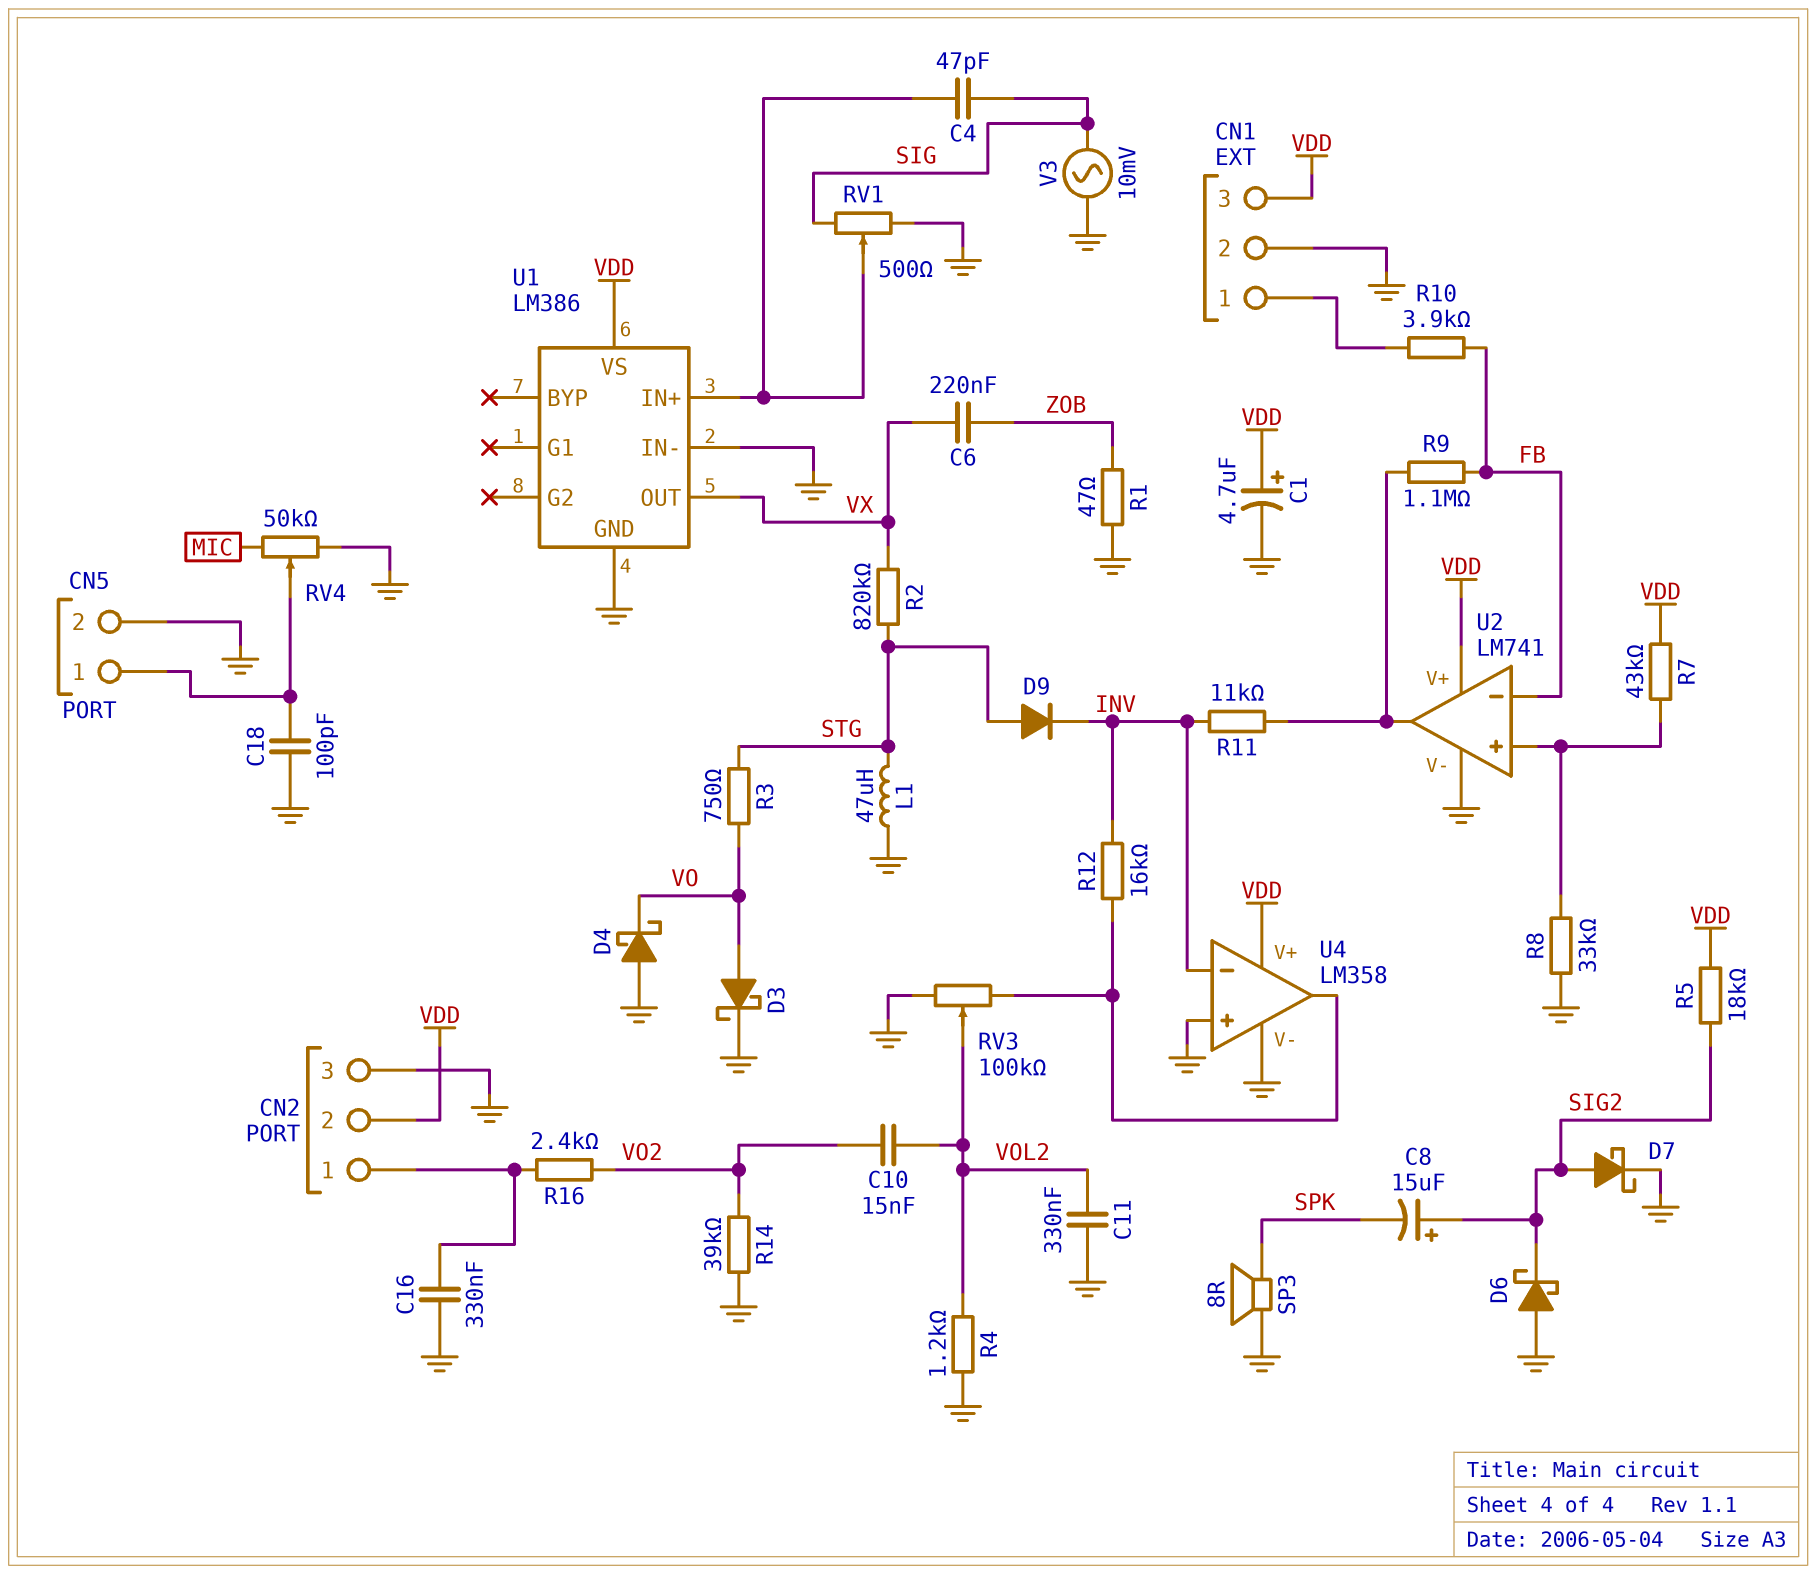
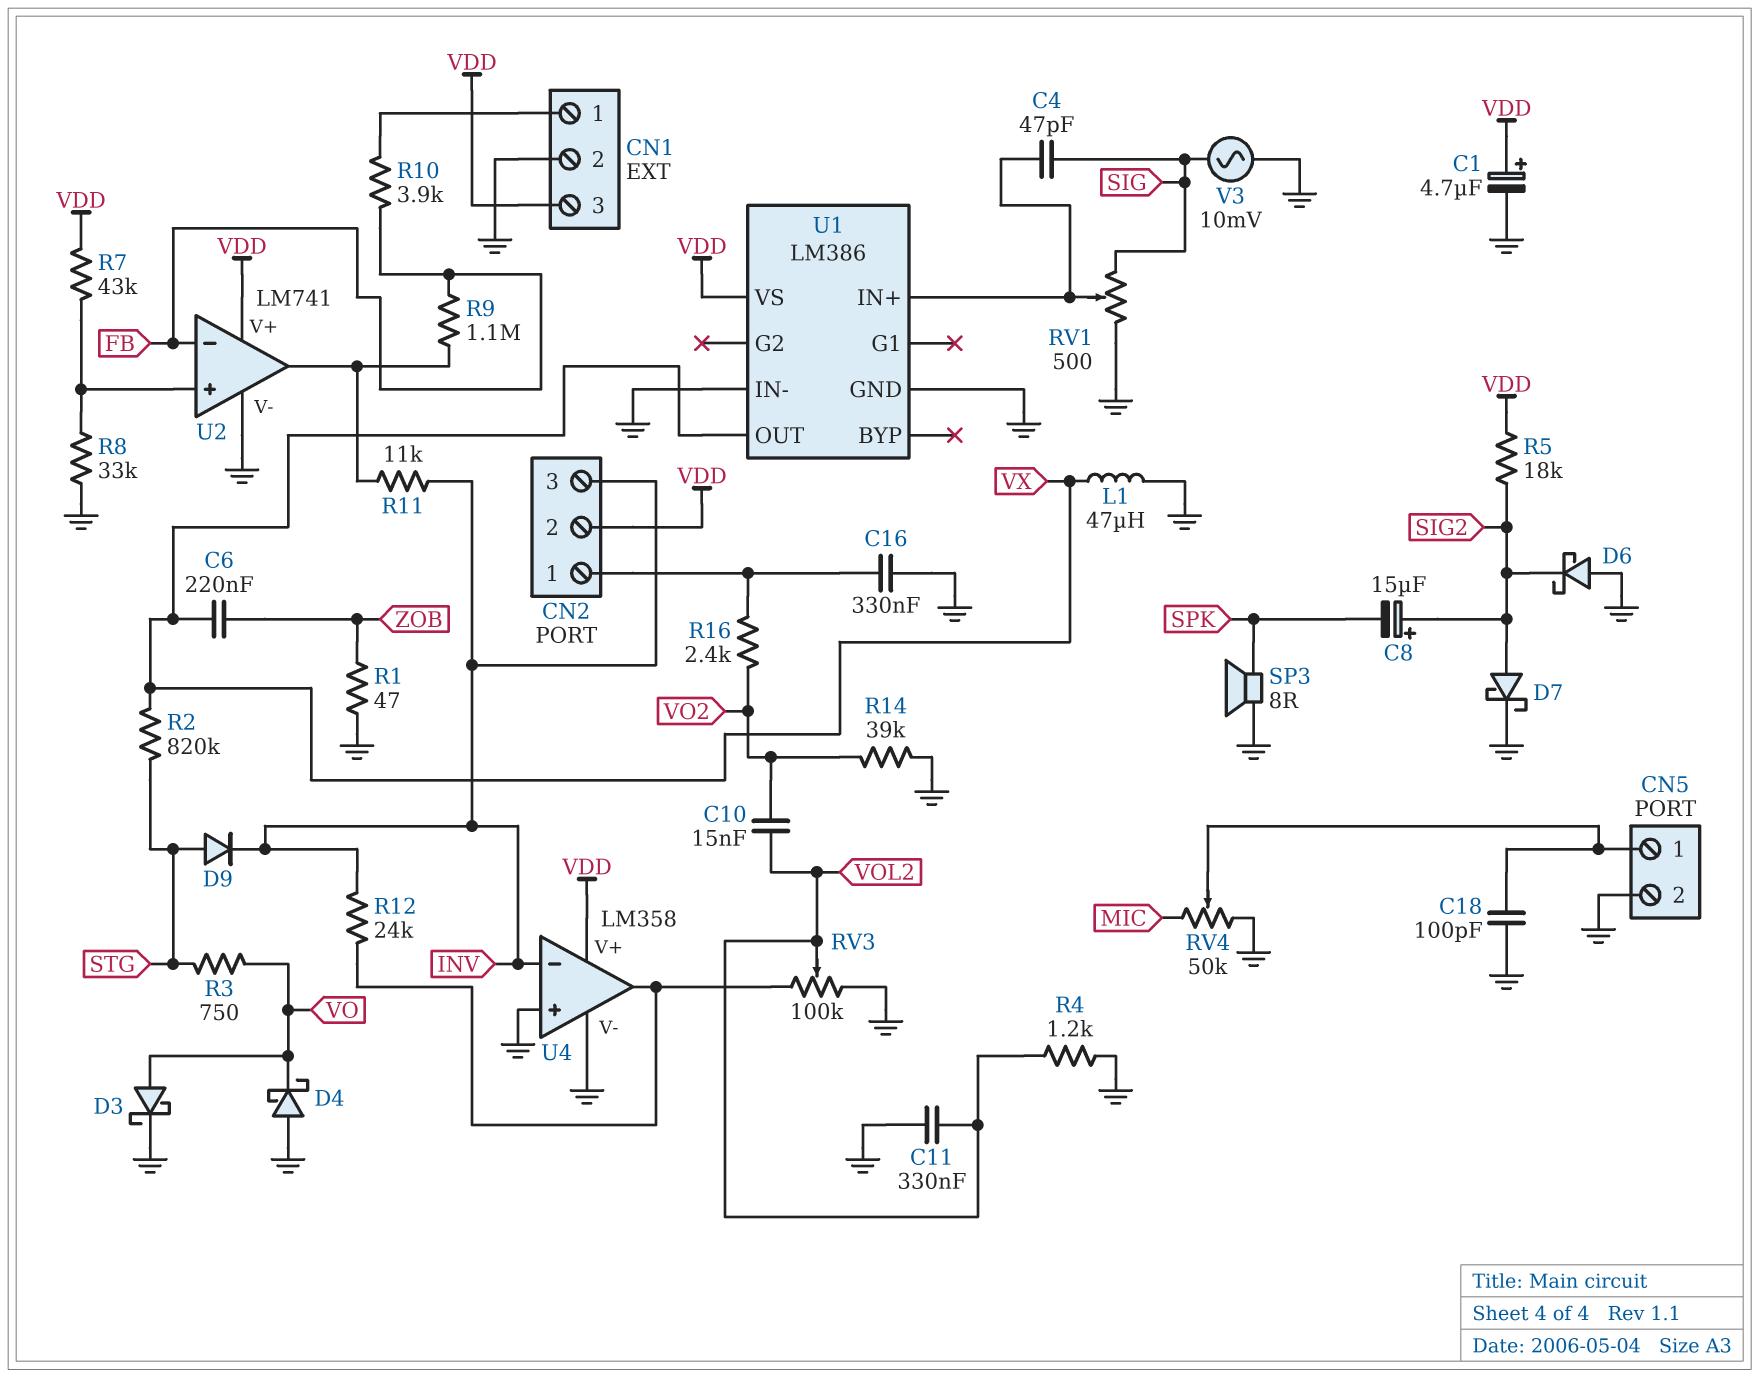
CN2 pin 3: GND -> INV
L1: 47uH (GND, STG) -> 47uH (GND, VX)
R12: 16k (INV, U4/out) -> 24k (INV, U4/out)

